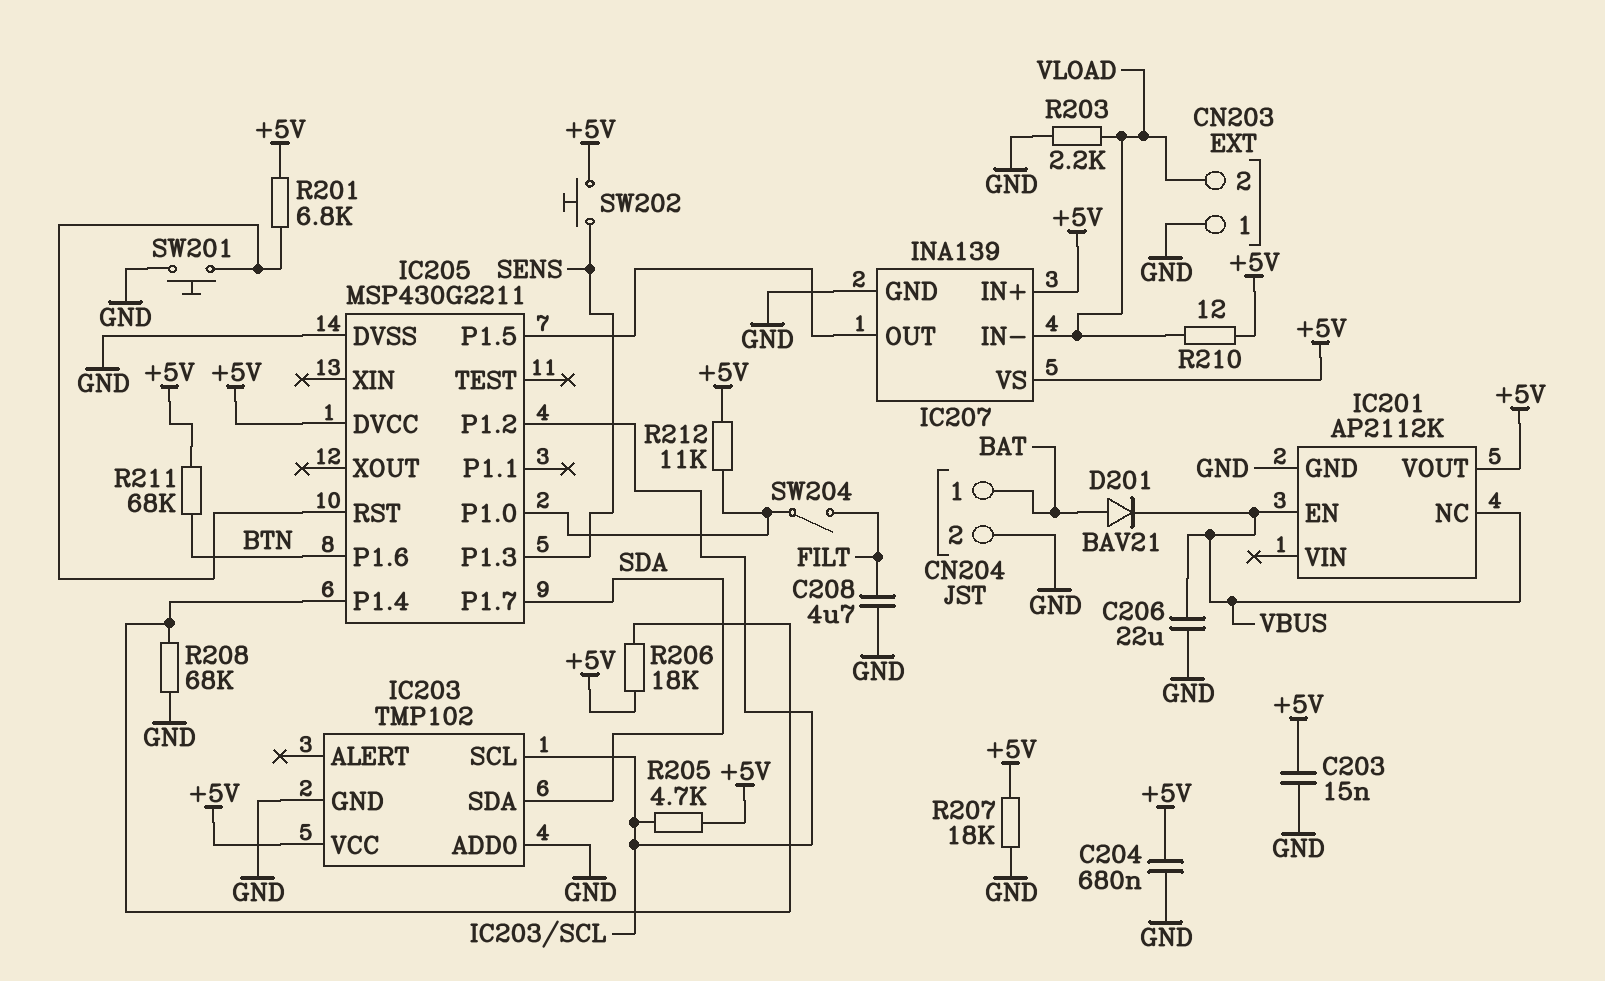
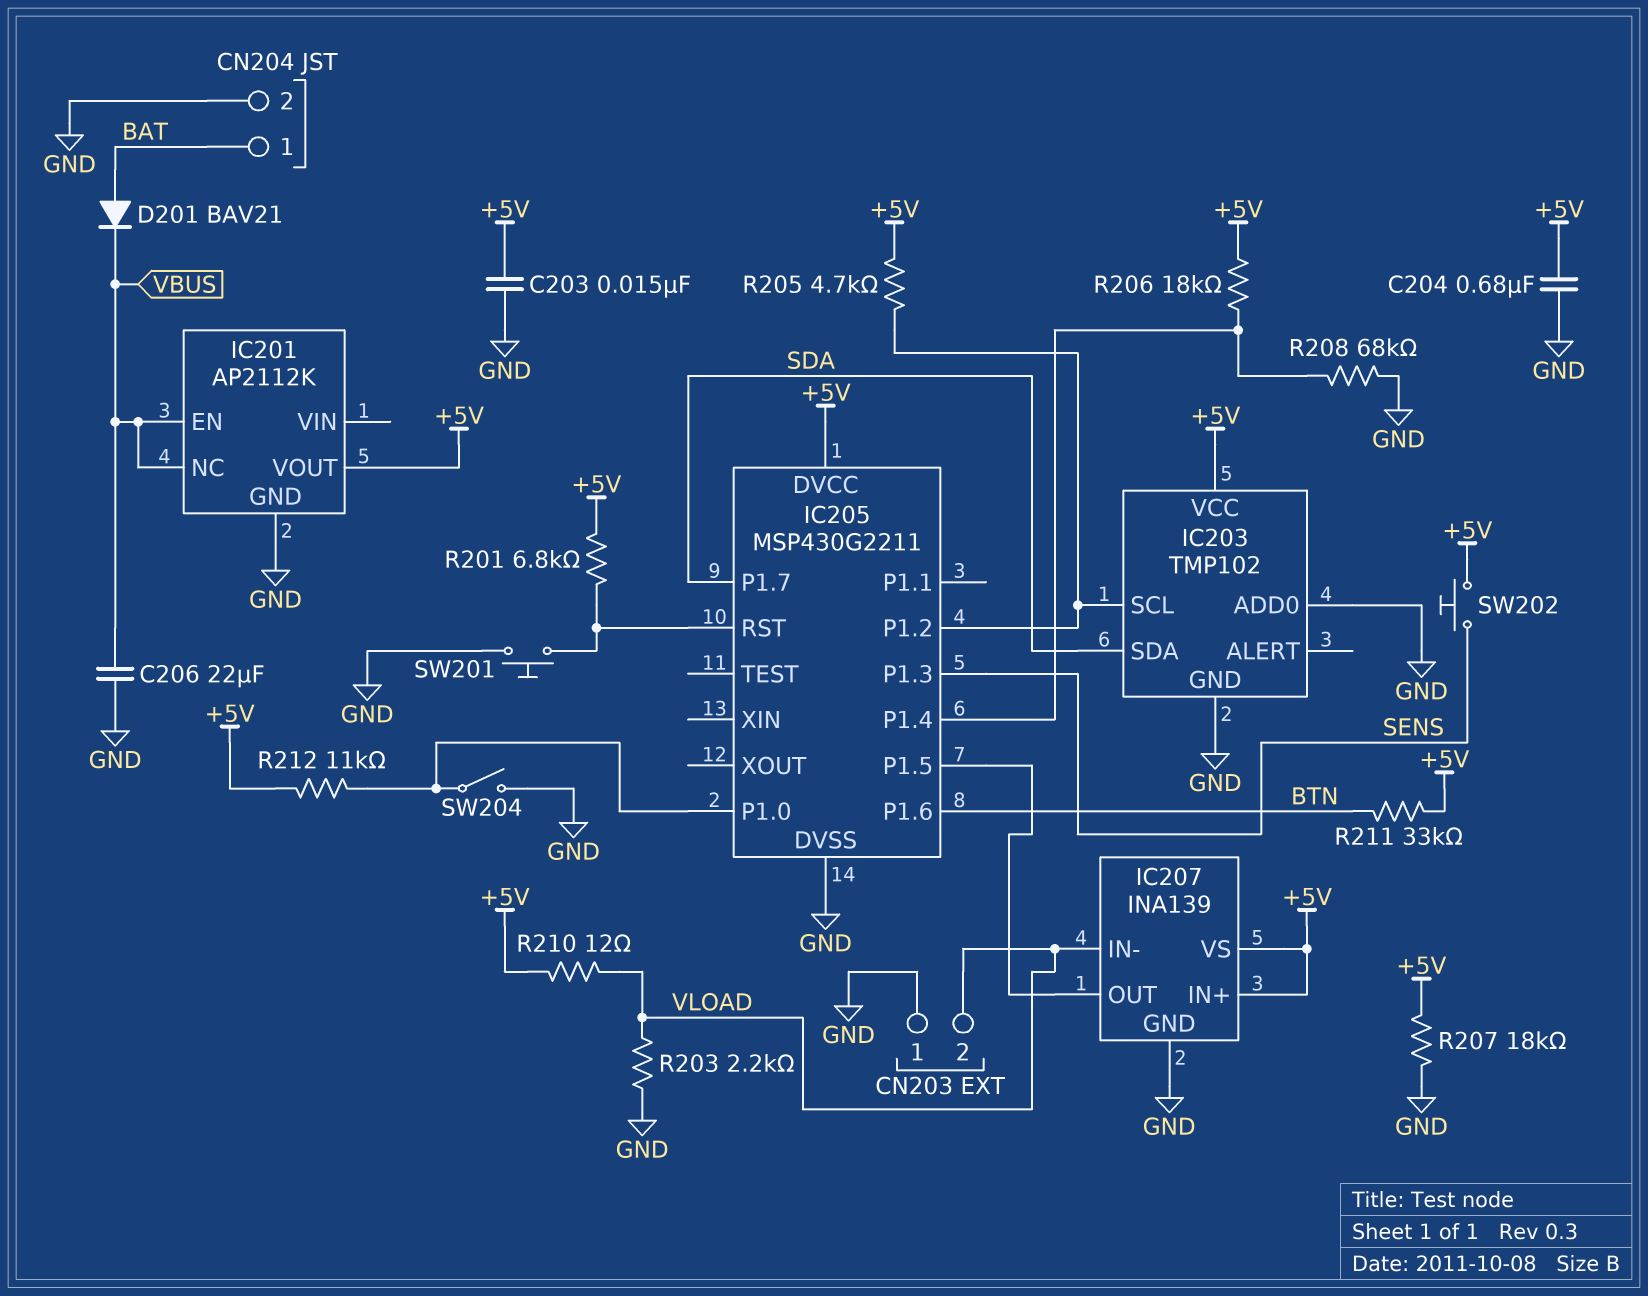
C208: 4.7uF (FILT, GND) -> none
R211: 68k (+5V, BTN) -> 33k (+5V, BTN)
SW204: switch (FILT, IC205/P1.0) -> switch (GND, IC205/P1.0)

